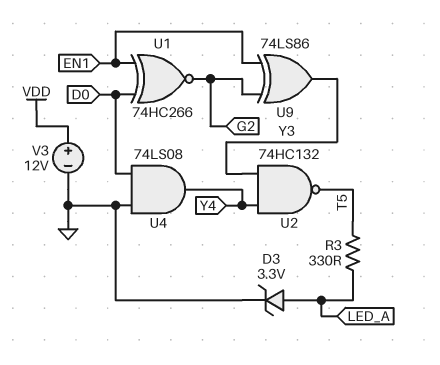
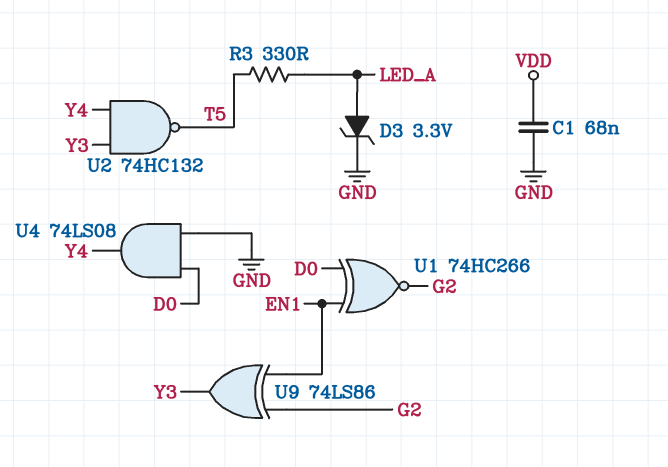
C1: none -> 68nF (GND, VDD)
V3: 12V (plus VDD, minus GND) -> none

